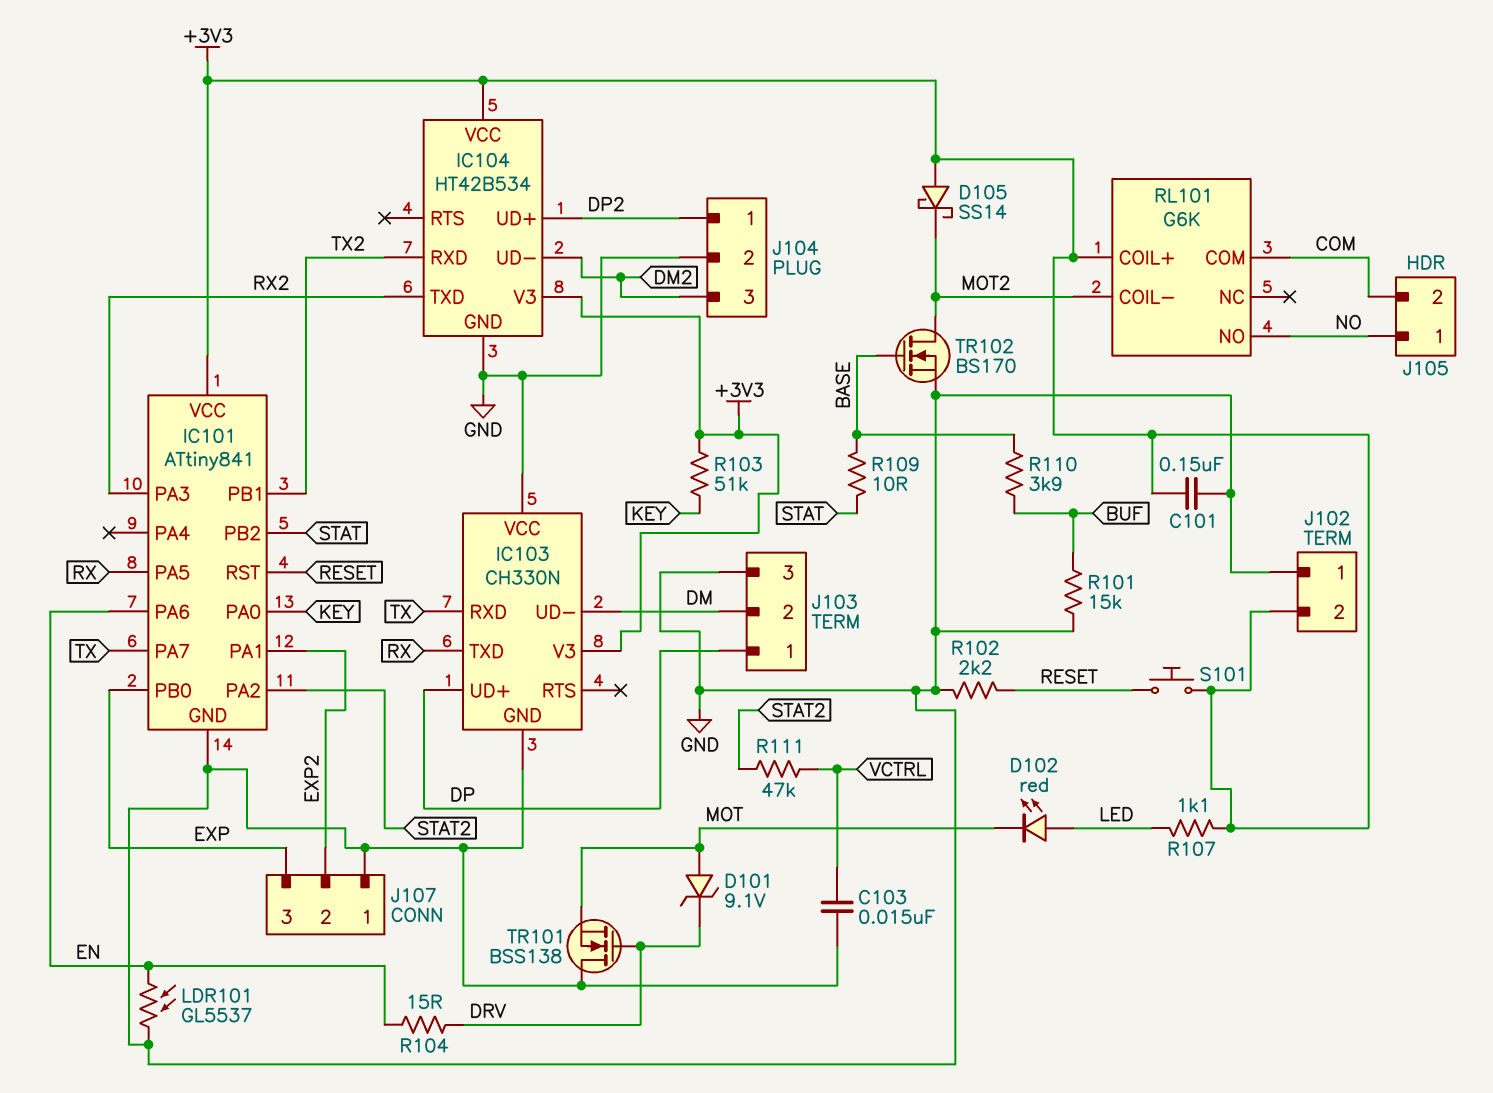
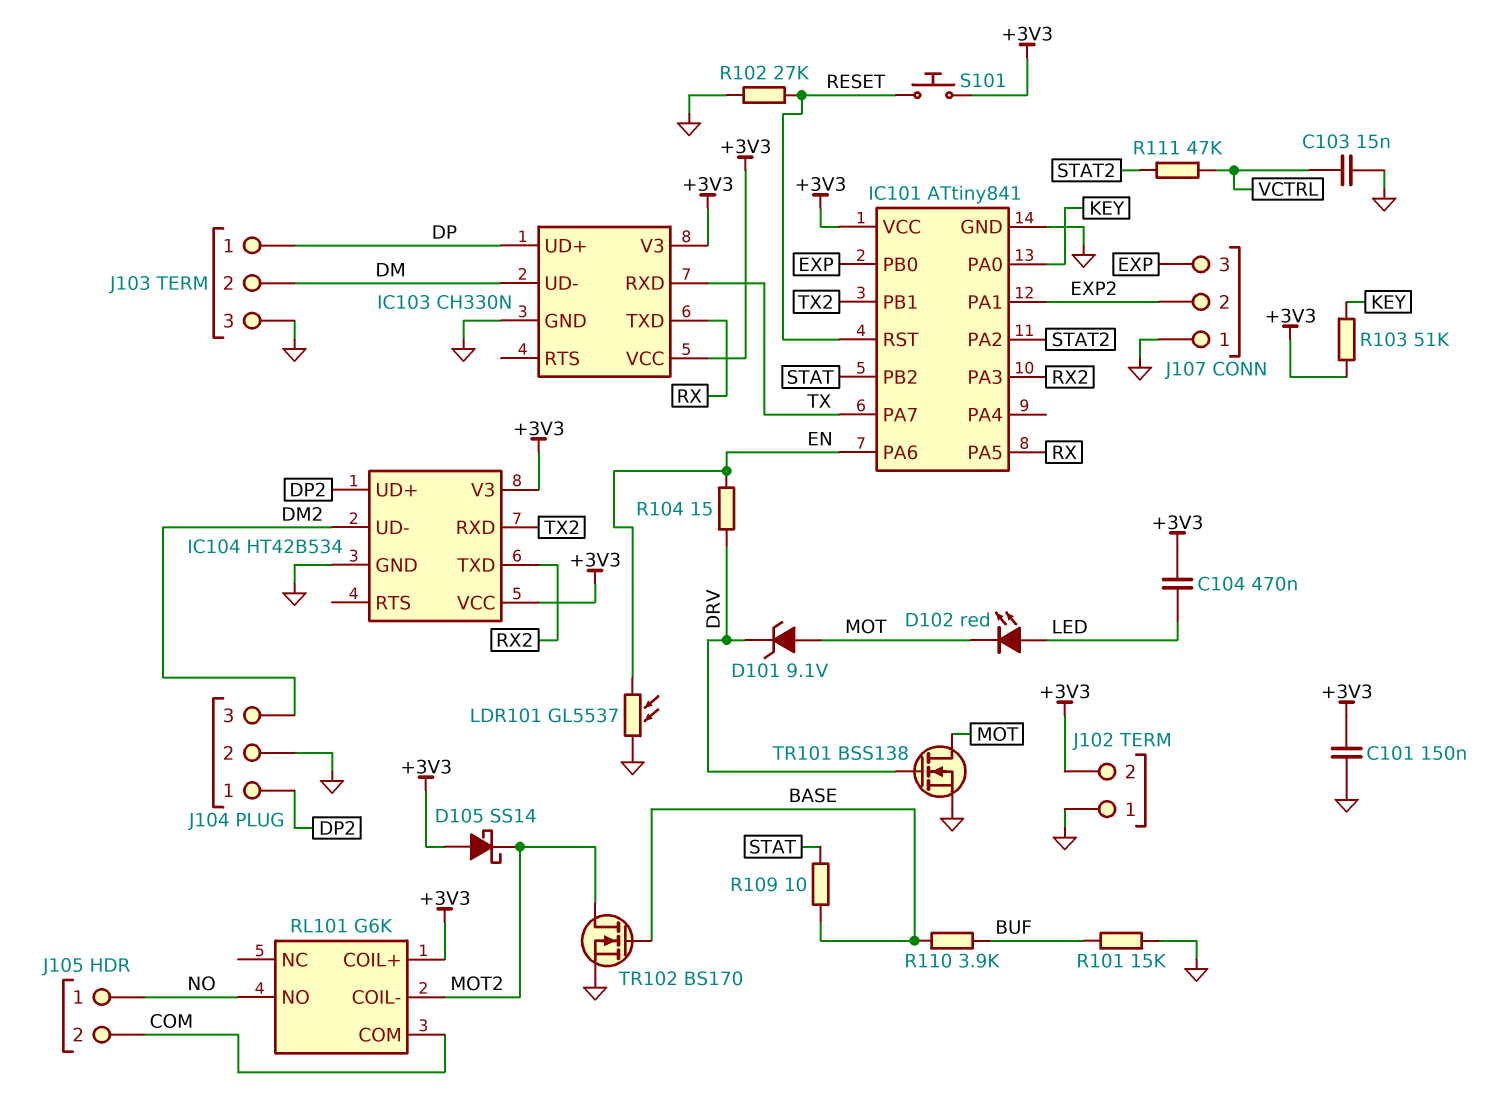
C104: none -> 470nF (+3V3, LED)
IC103 pin VCC: GND -> +3V3
R102: 2.2k (GND, RESET) -> 27k (GND, RESET)
R107: 1.1k (+3V3, LED) -> none
TR101: NMOS BSS138 (G DRV, D GND, S MOT) -> NMOS BSS138 (G DRV, D MOT, S GND)

